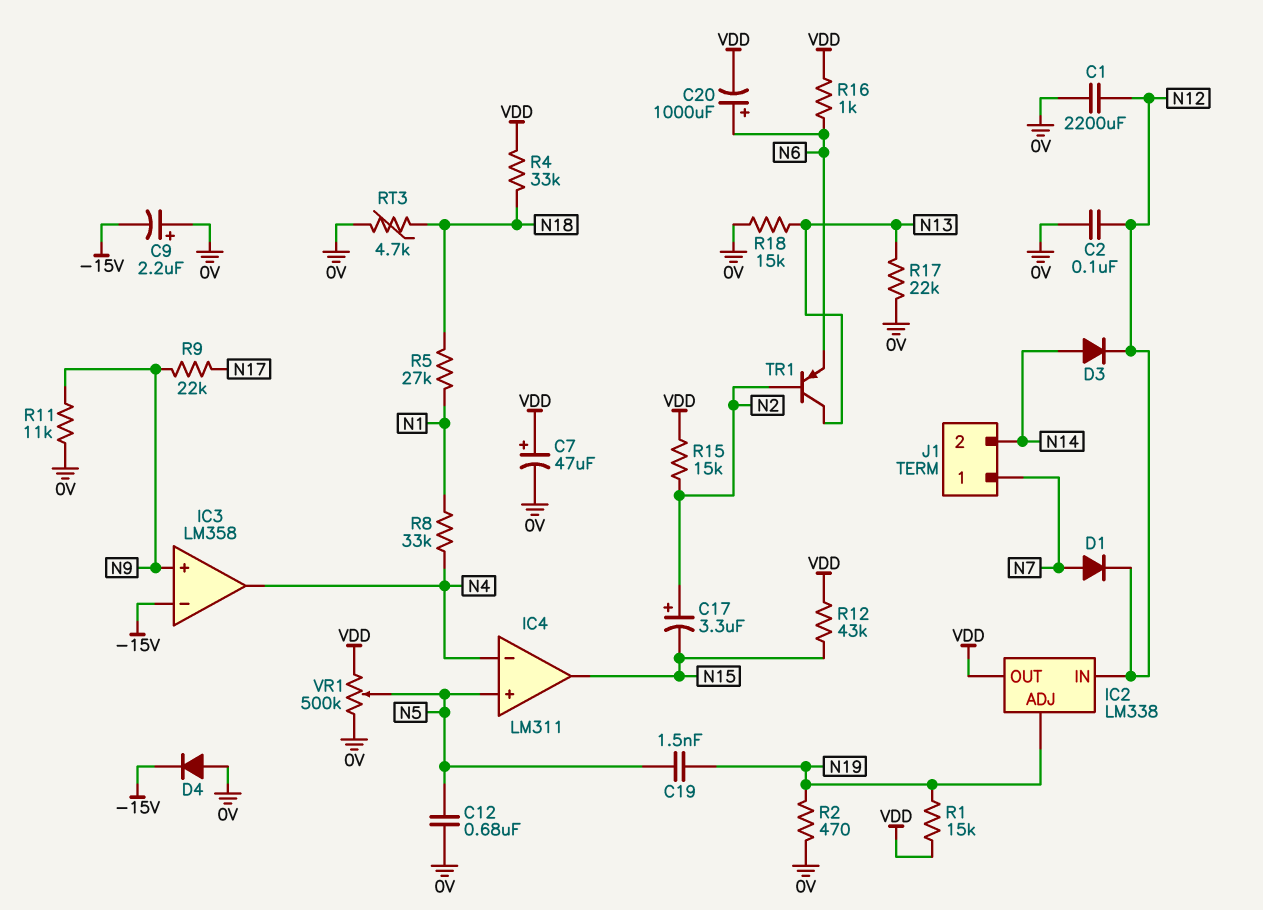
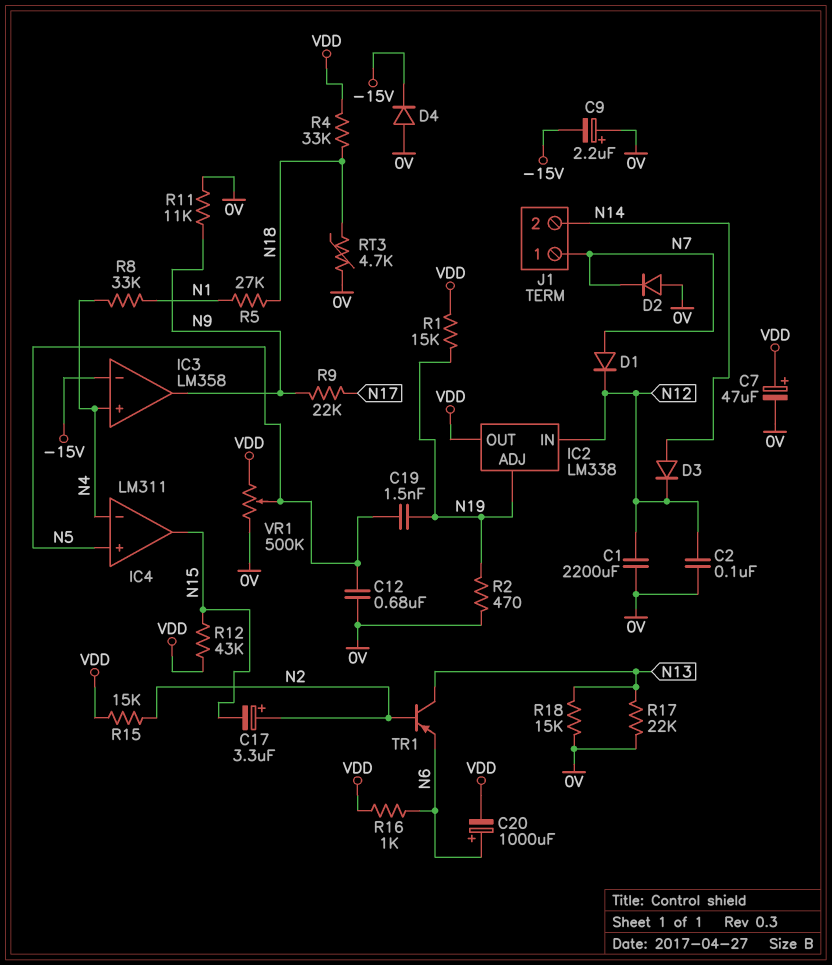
D2: none -> diode (A 0V, K N7)
IC3 pin in+: N9 -> N4
IC3 pin out: N4 -> N9

